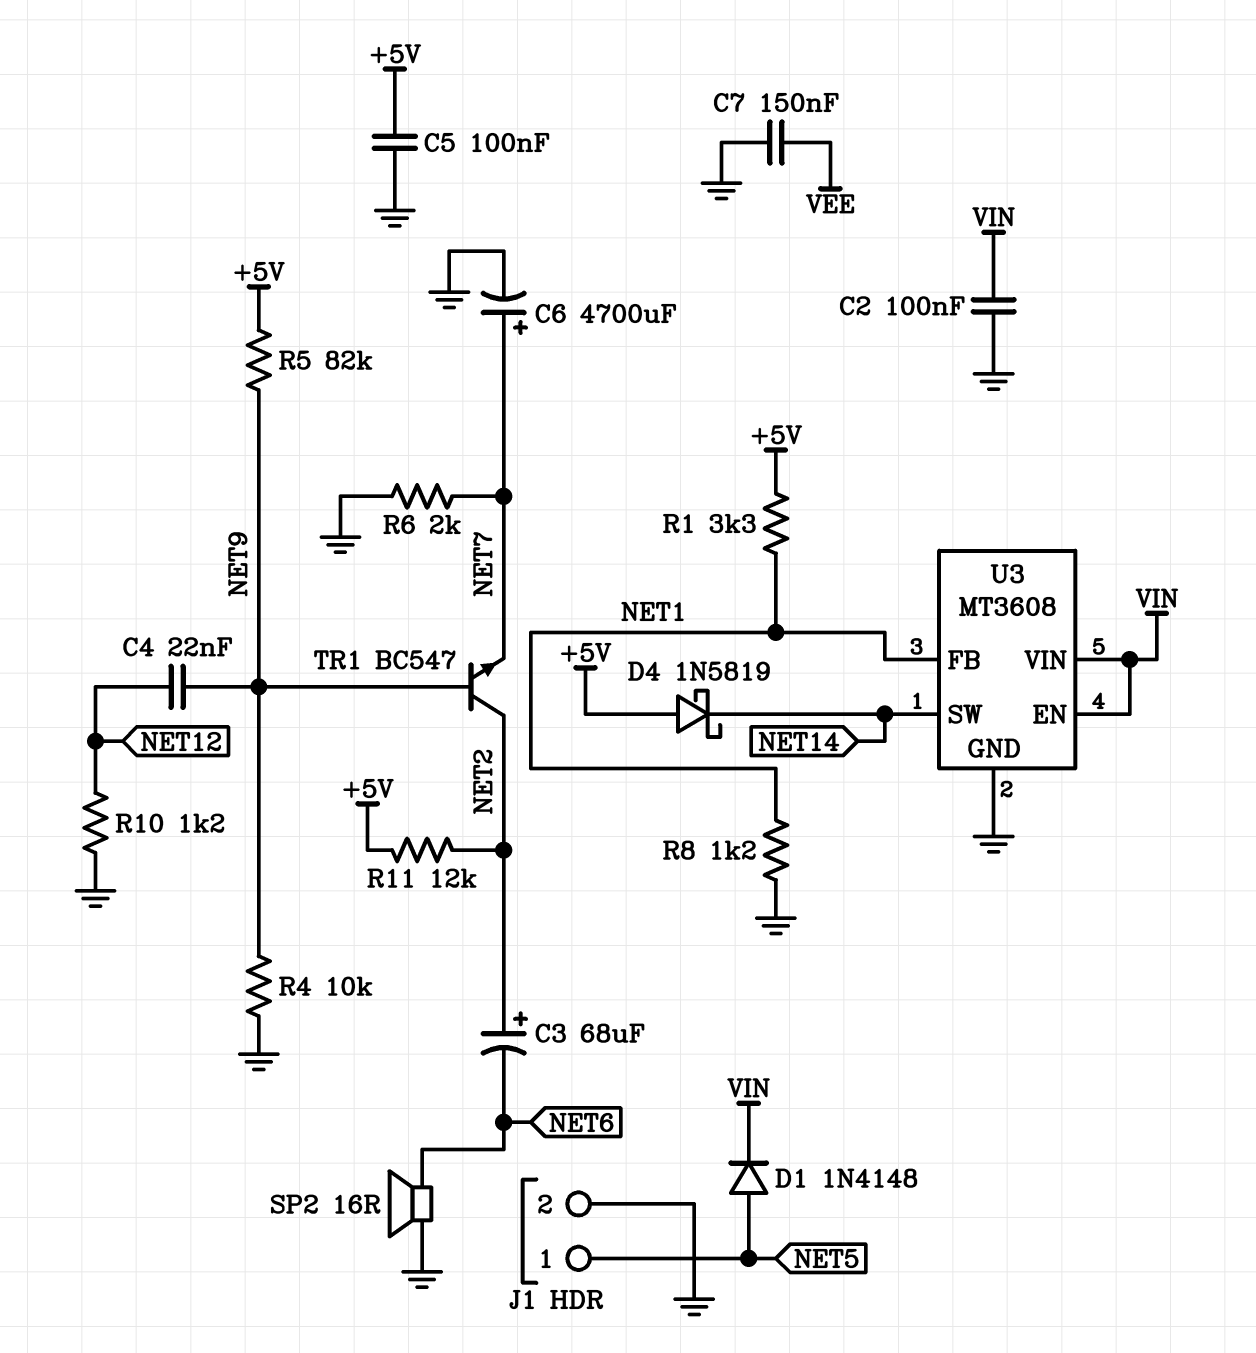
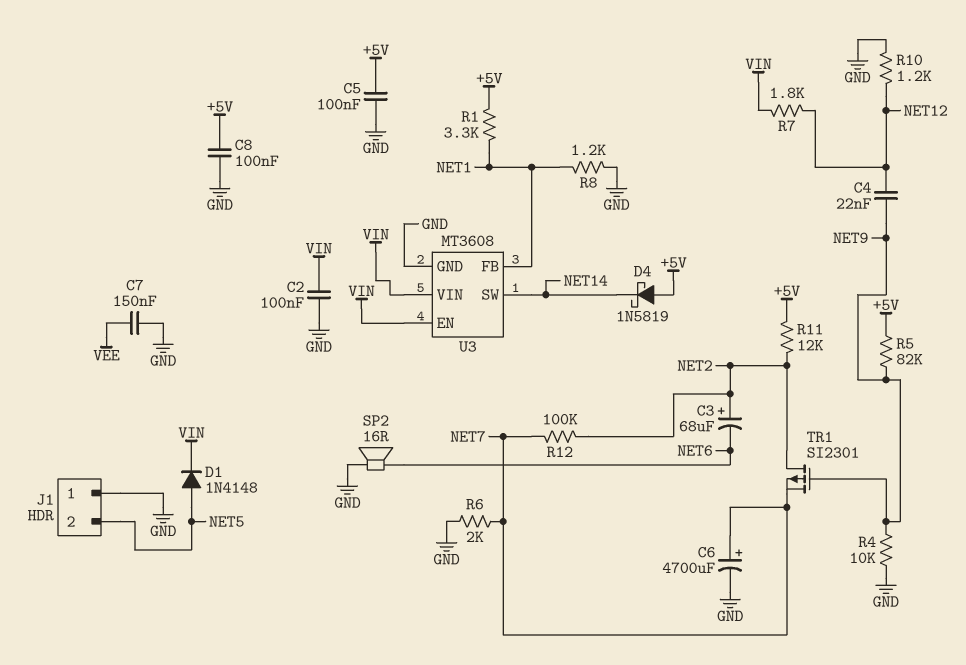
C8: none -> 100nF (+5V, GND)
J1 pin 1: NET5 -> GND
J1 pin 2: GND -> NET5
R7: none -> 1.8k (NET12, VIN)
R12: none -> 100k (NET2, NET7)
TR1: NPN BC547 (B NET9, C NET2, E NET7) -> PMOS SI2301 (G NET9, D NET2, S NET7)

